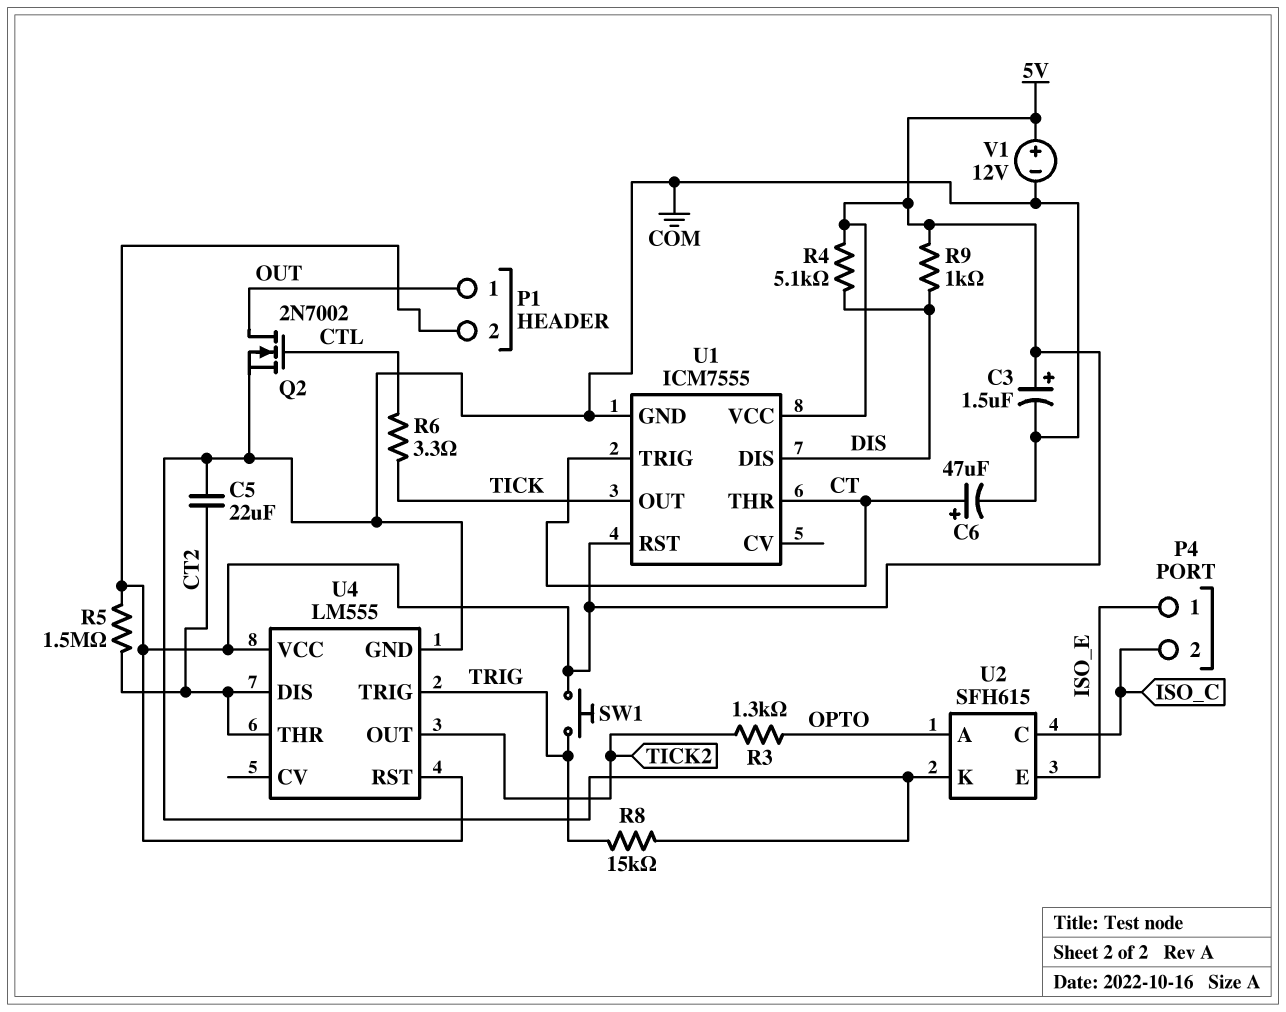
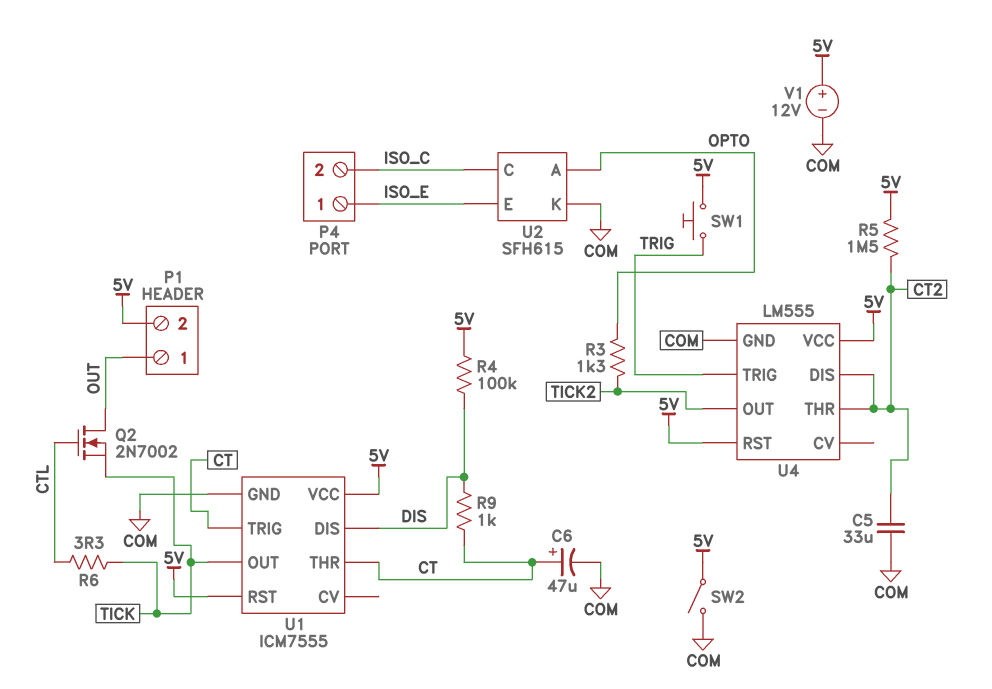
C3: 1.5uF (plus 5V, minus COM) -> none
C5: 22uF (COM, CT2) -> 33uF (COM, CT2)
Q2: NMOS 2N7002 (G CTL, D OUT, S COM) -> NMOS 2N7002 (G CTL, D OUT, S TICK)
R4: 5.1k (5V, DIS) -> 100k (5V, DIS)
R8: 15k (COM, TRIG) -> none
R9: 1k (5V, DIS) -> 1k (CT, DIS)
SW2: none -> switch (5V, COM)

